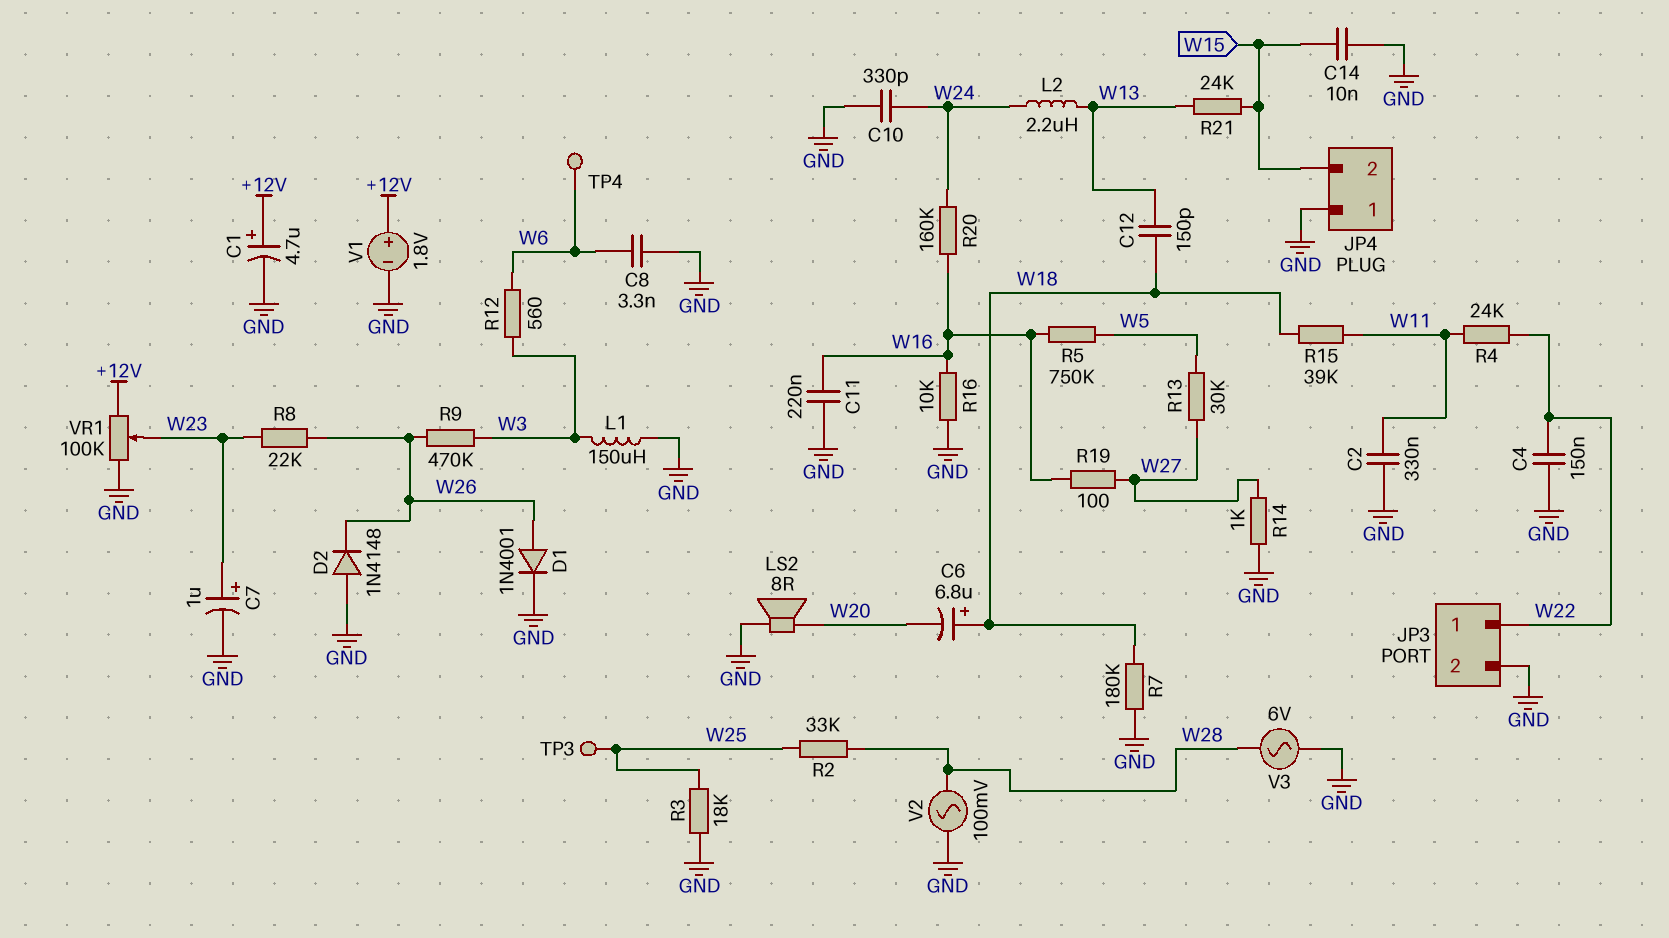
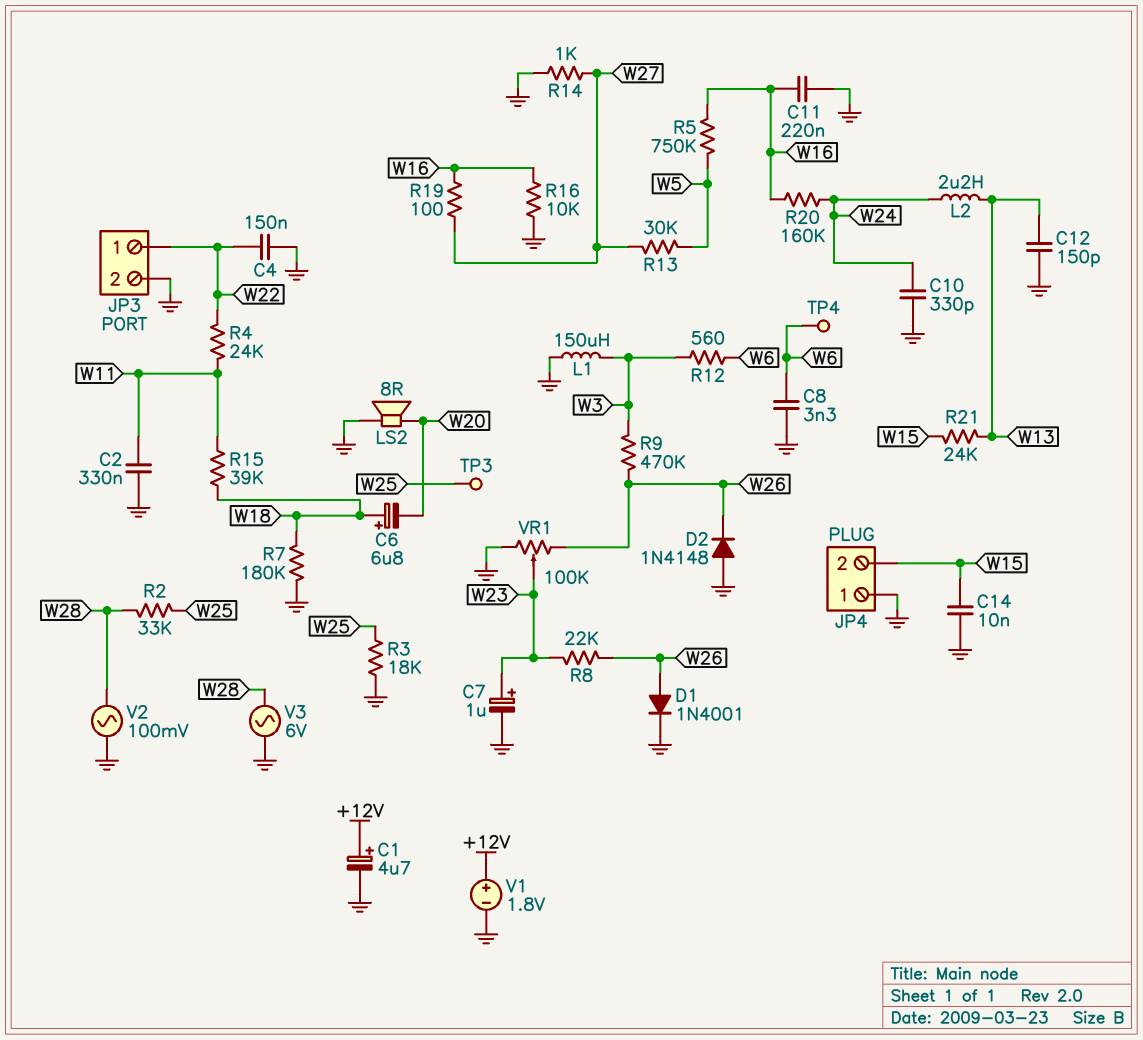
C12: 150pF (W13, W18) -> 150pF (GND, W13)
VR1: 100k (+12V, GND, wiper W23) -> 100k (GND, W26, wiper W23)

